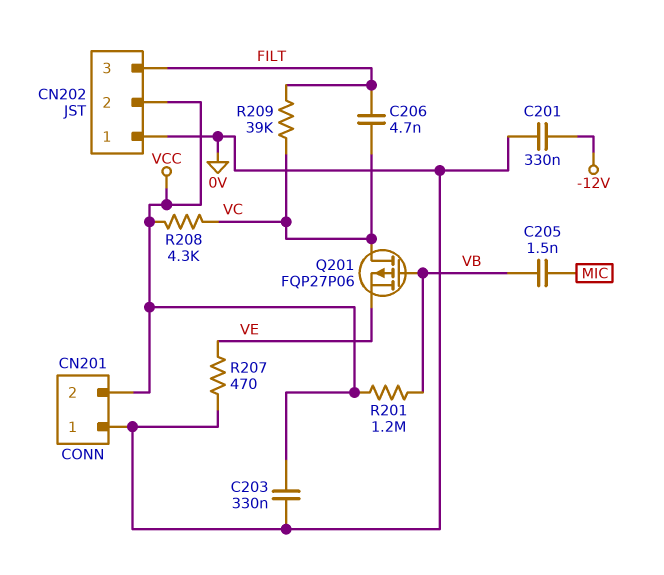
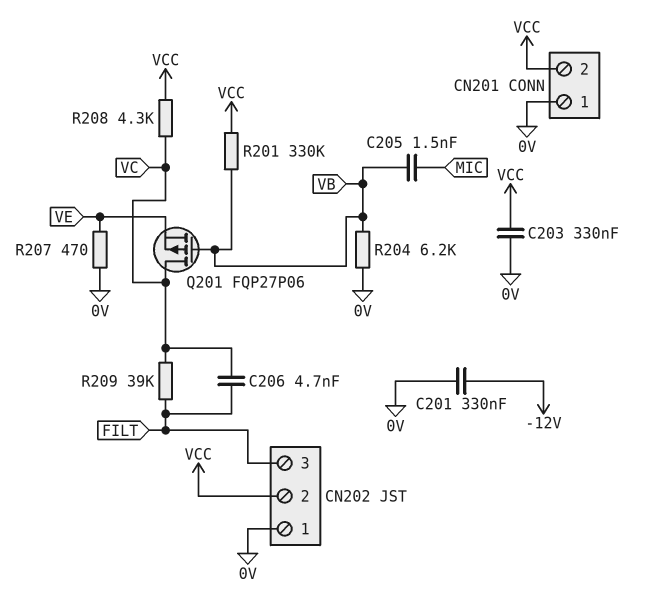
R201: 1.2M (VB, VCC) -> 330k (VB, VCC)
R204: none -> 6.2k (0V, VB)

